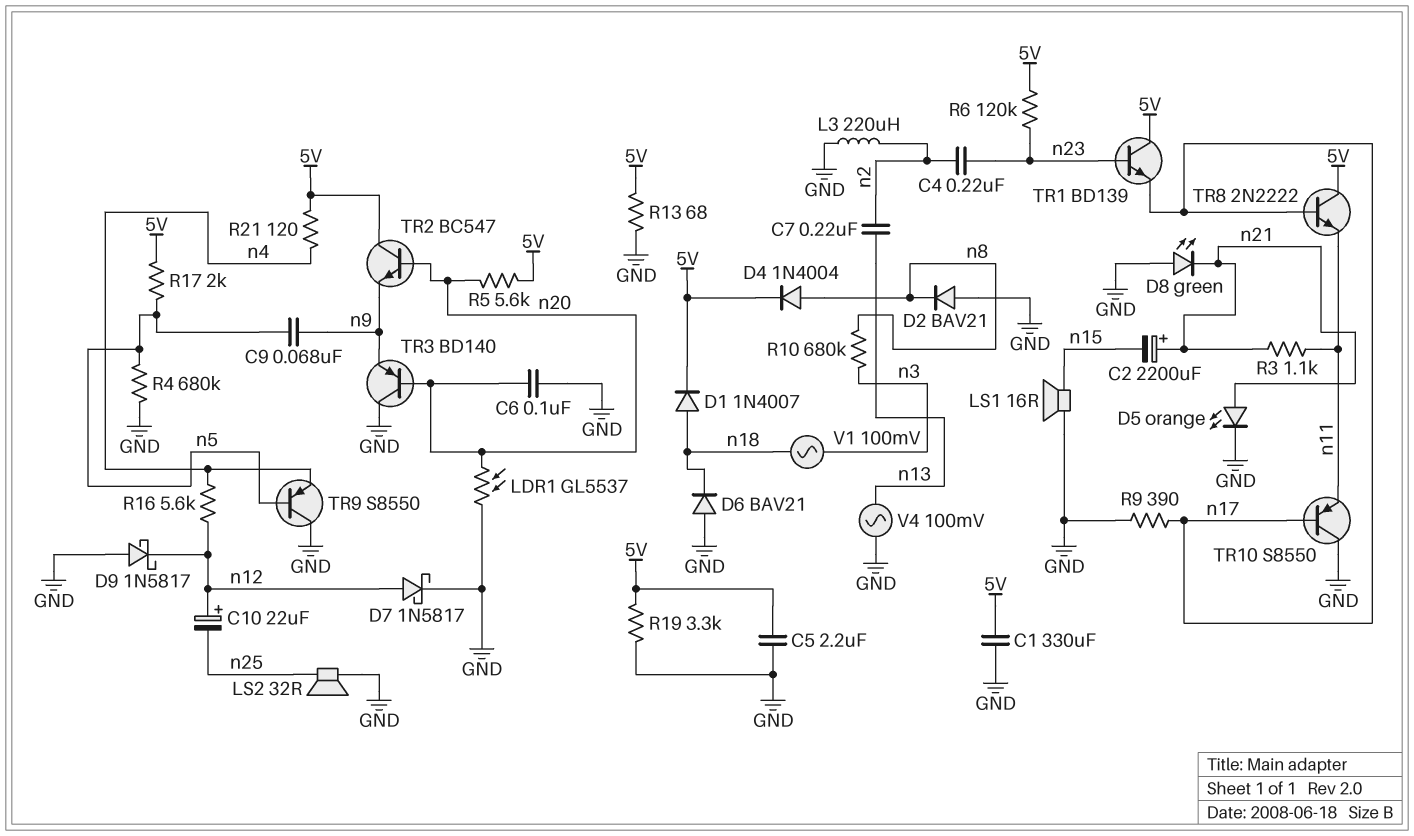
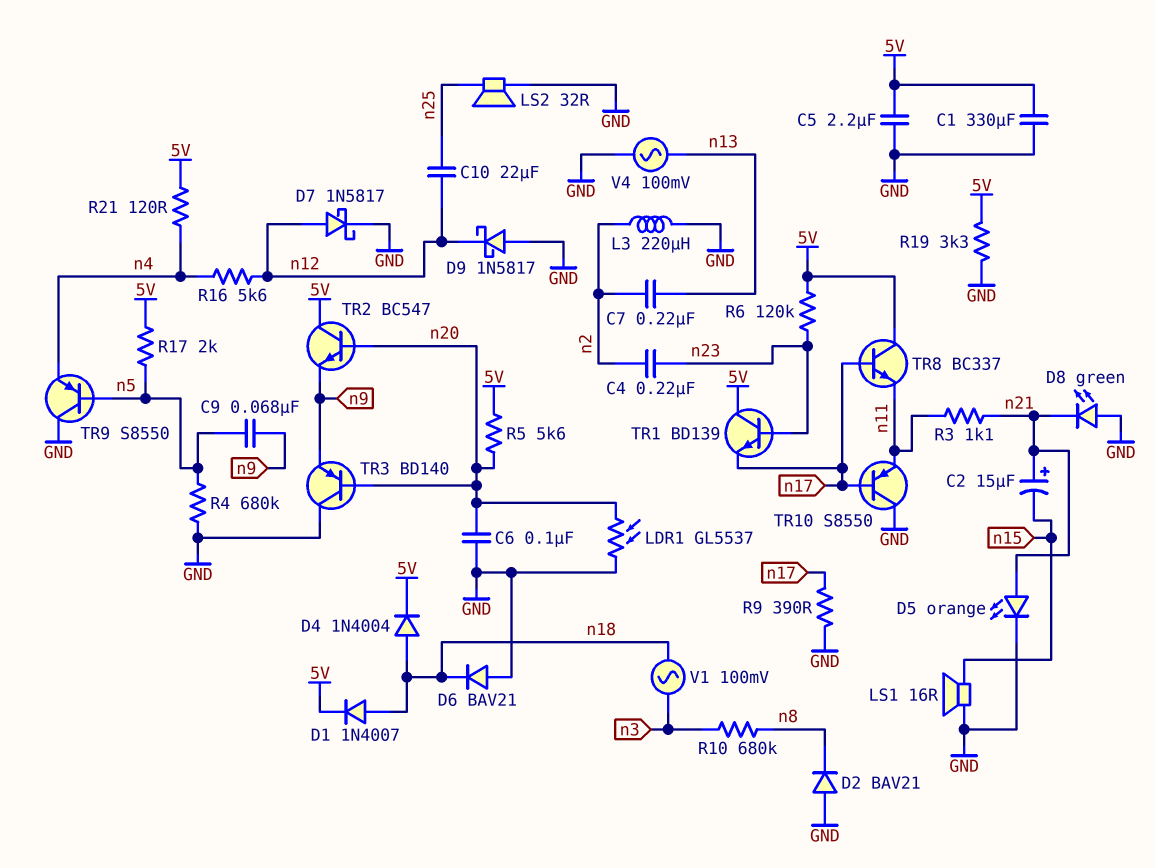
C2: 2200uF (plus n21, minus n15) -> 15uF (plus n21, minus n15)
C10: 22uF (plus n12, minus n25) -> 22uF (n12, n25)
D4: diode 1N4004 (A n8, K 5V) -> diode 1N4004 (A n18, K 5V)
R13: 68 (5V, GND) -> none
TR8: NPN 2N2222 (B n17, C 5V, E n11) -> NPN BC337 (B n17, C 5V, E n11)

